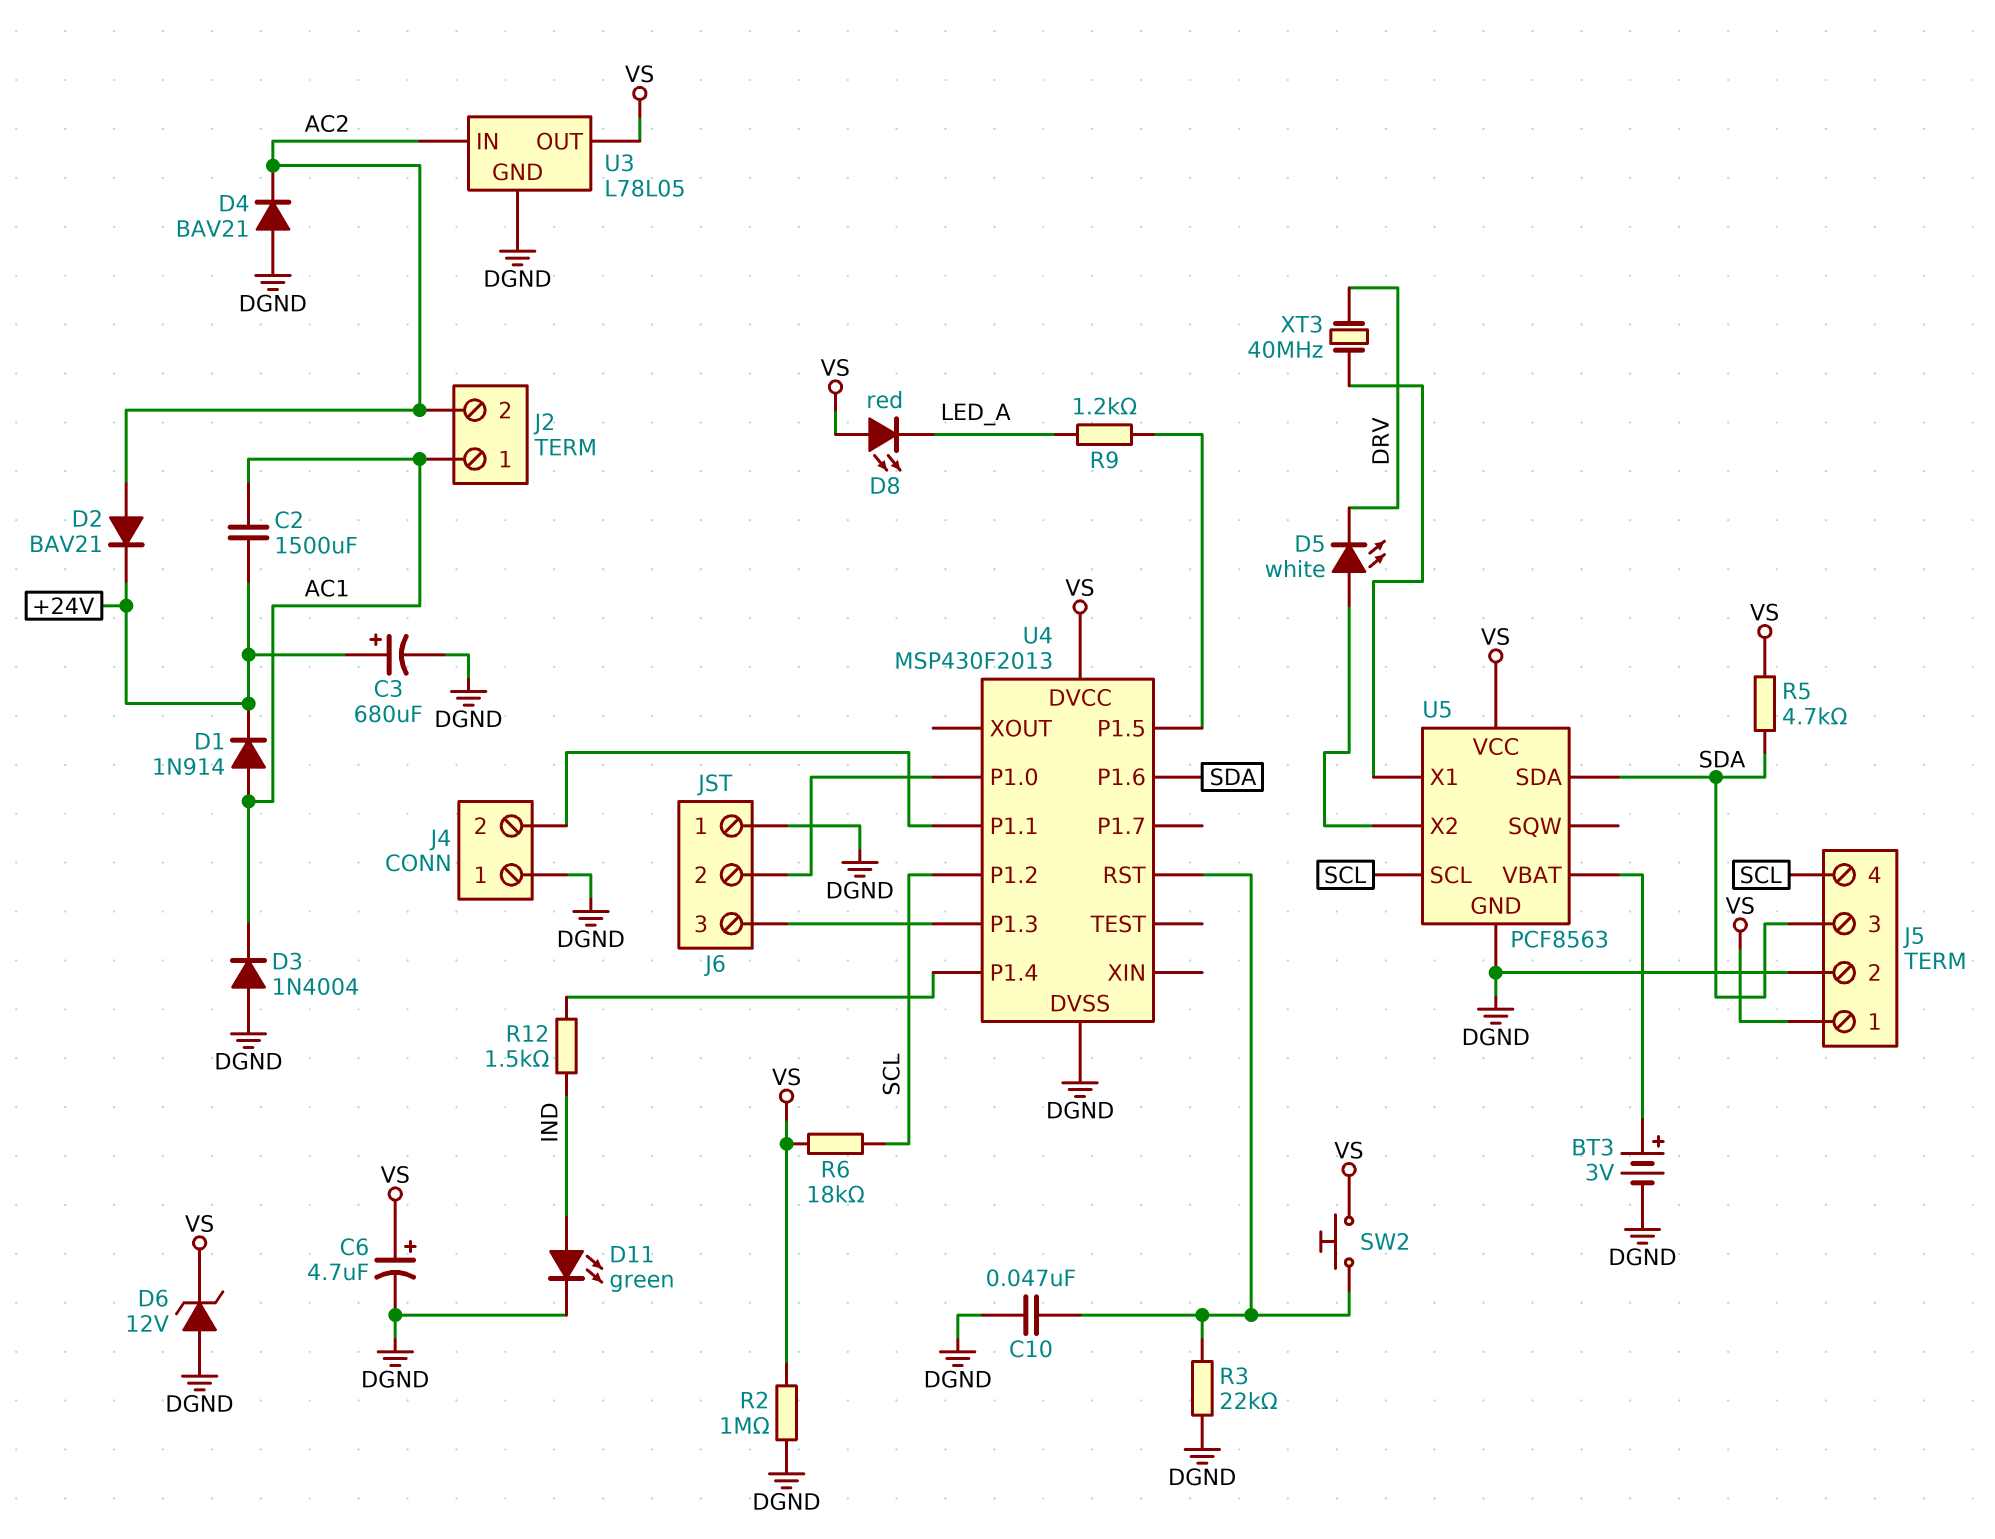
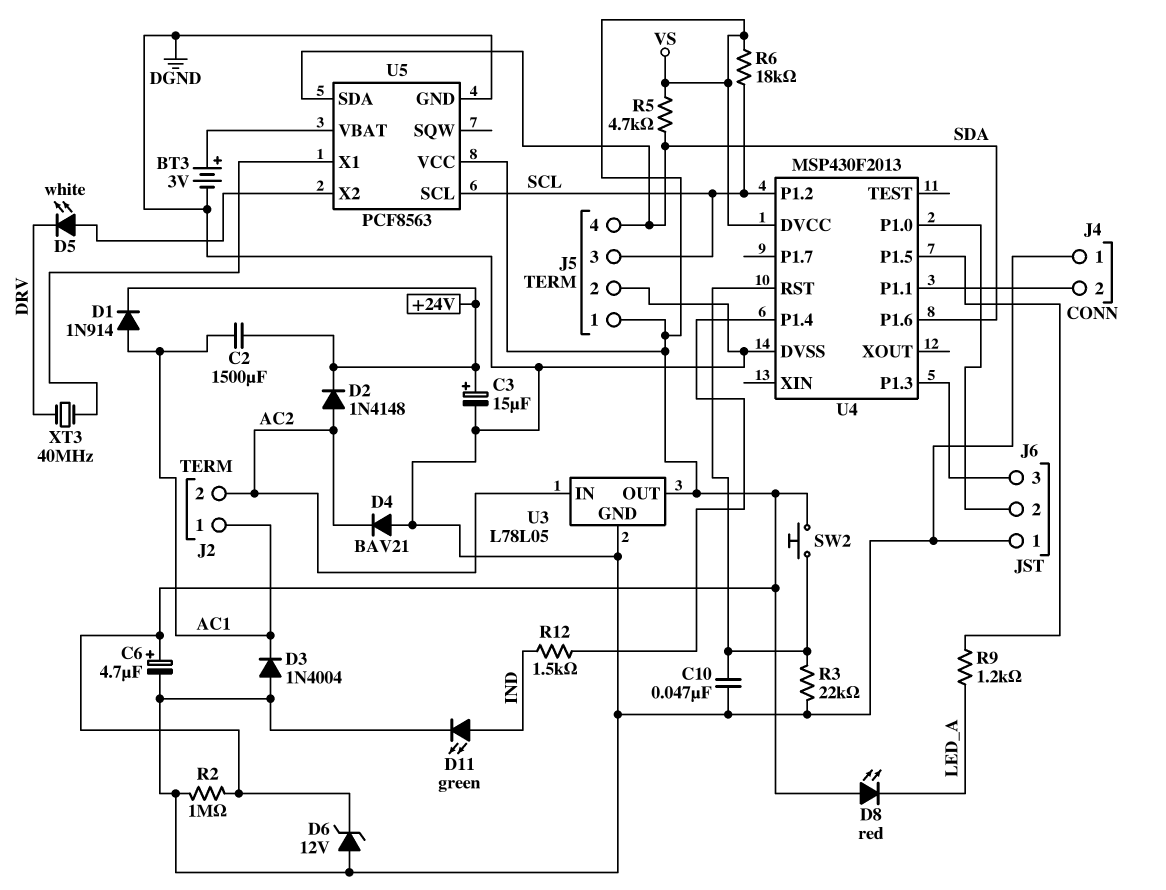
C3: 680uF (plus +24V, minus DGND) -> 15uF (plus +24V, minus DGND)
D2: diode BAV21 (A AC2, K +24V) -> diode 1N4148 (A AC2, K +24V)
J5 pin 3: SDA -> SCL
J5 pin 4: SCL -> SDA

